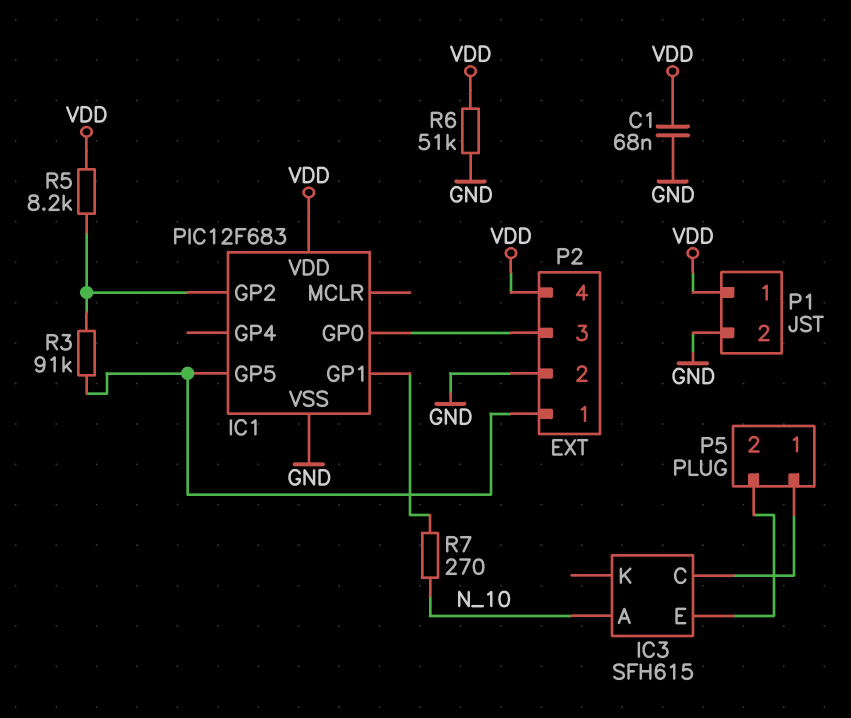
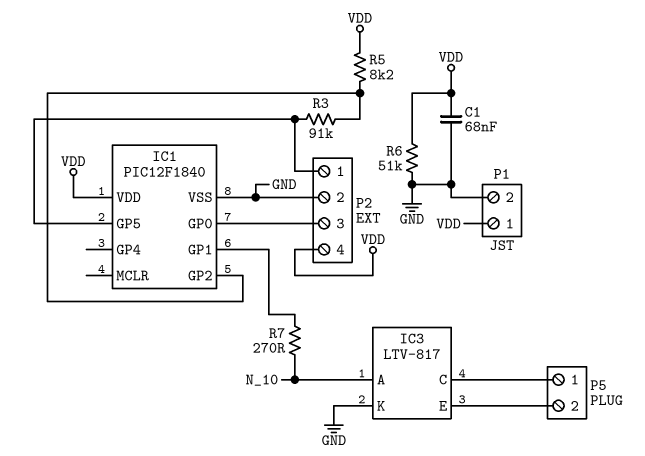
IC1: PIC12F683 -> PIC12F1840
IC3: SFH615 -> LTV-817
IC3 pin K: none -> GND

